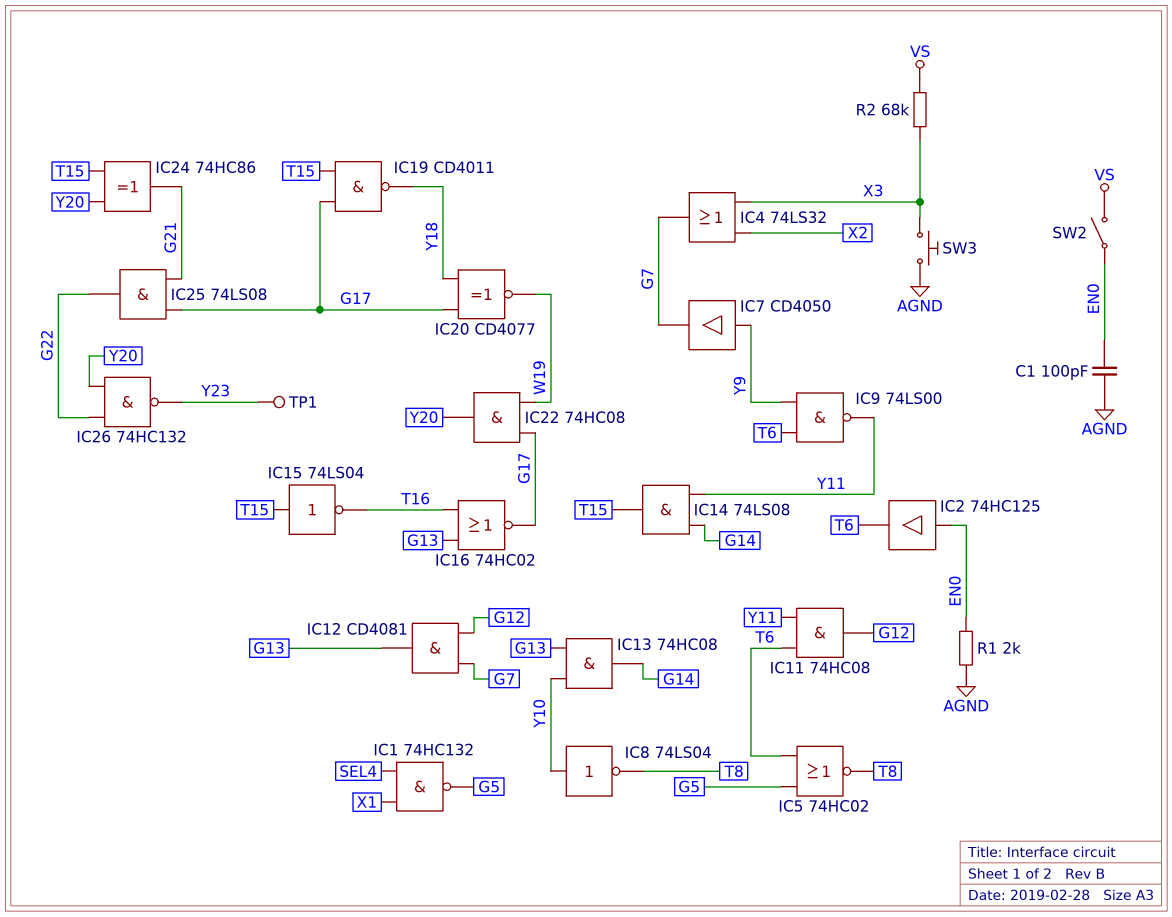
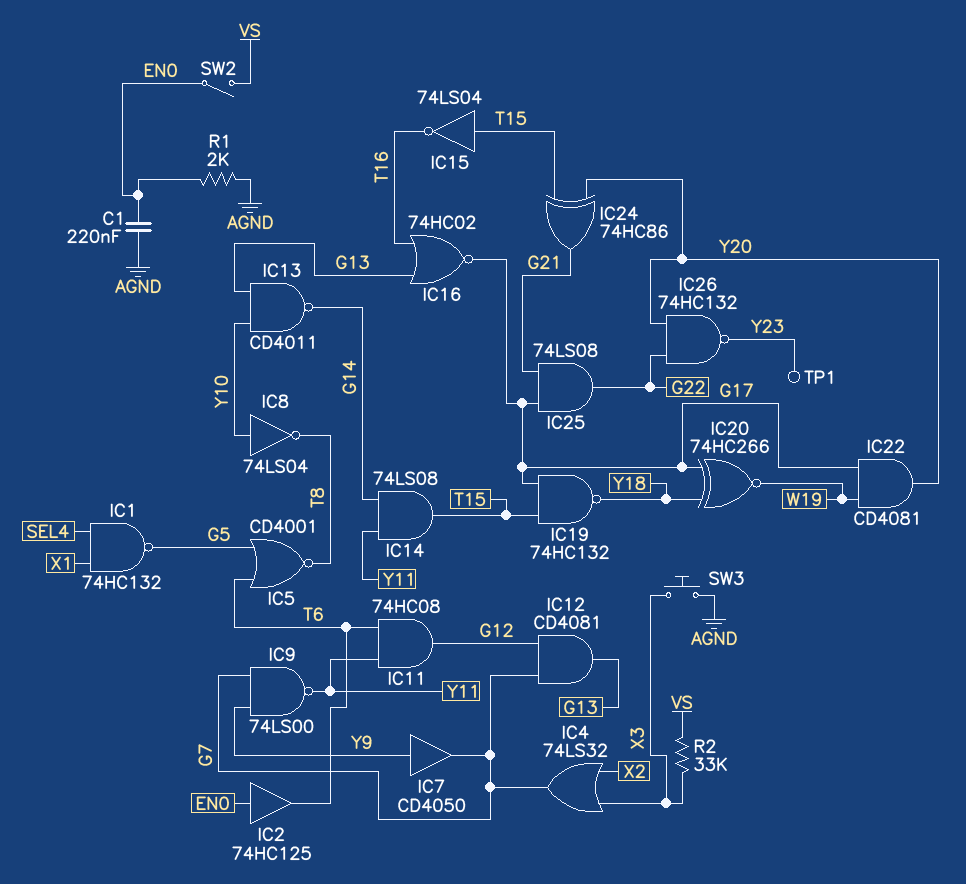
C1: 100pF (AGND, EN0) -> 220nF (AGND, EN0)
IC5: NOR 74HC02 (in G5, in T6, out T8) -> NOR CD4001 (in G5, in T6, out T8)
IC9: NAND 74LS00 (in T6, in Y9, out Y11) -> NAND 74LS00 (in G7, in Y9, out Y11)
IC13: AND 74HC08 (in G13, in Y10, out G14) -> NAND CD4011 (in G13, in Y10, out G14)
IC19: NAND CD4011 (in G17, in T15, out Y18) -> NAND 74HC132 (in G17, in T15, out Y18)
IC20: XNOR CD4077 (in G17, in Y18, out W19) -> XNOR 74HC266 (in G17, in Y18, out W19)
IC22: AND 74HC08 (in G17, in W19, out Y20) -> AND CD4081 (in G17, in W19, out Y20)
R2: 68k (VS, X3) -> 33k (VS, X3)

